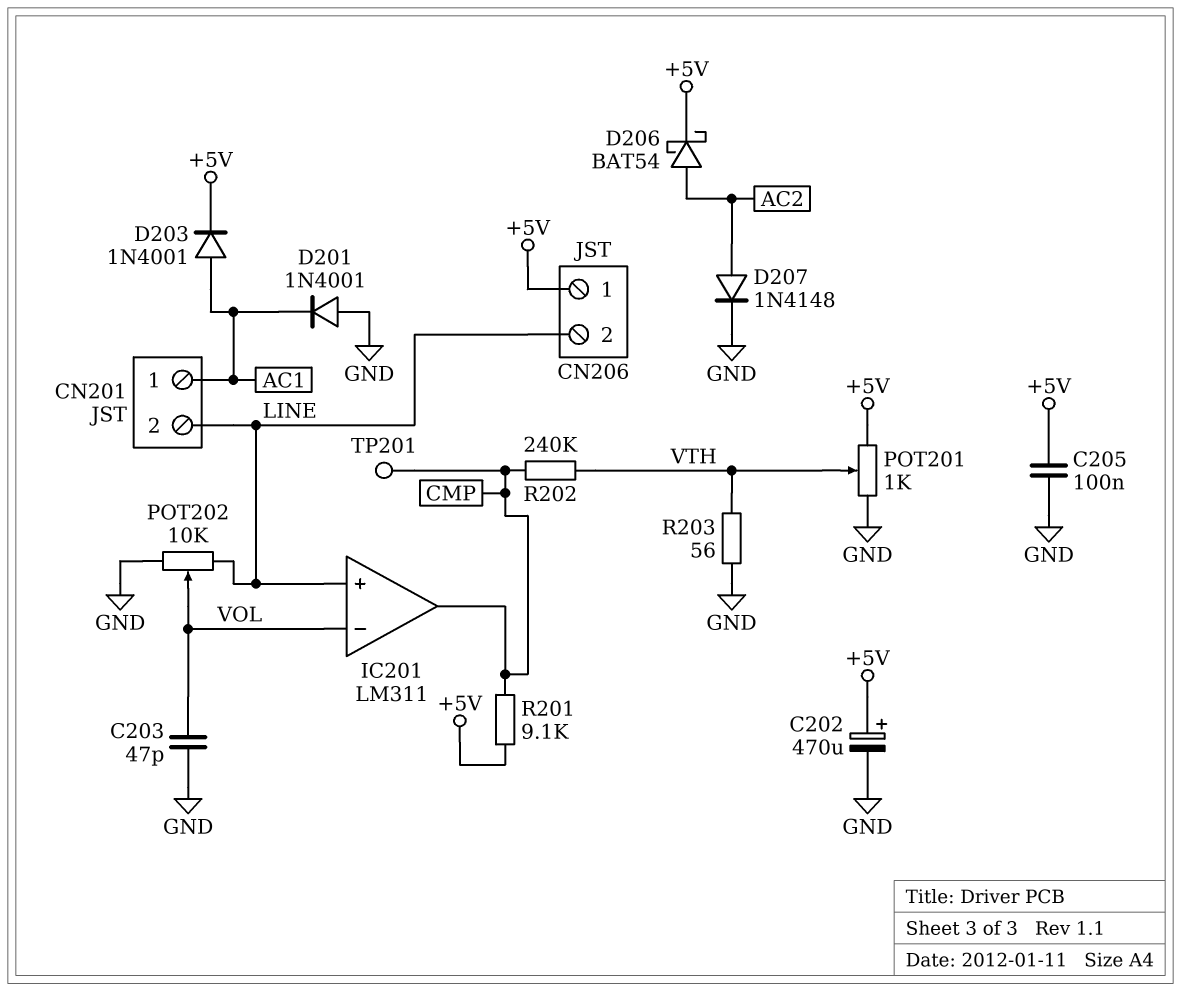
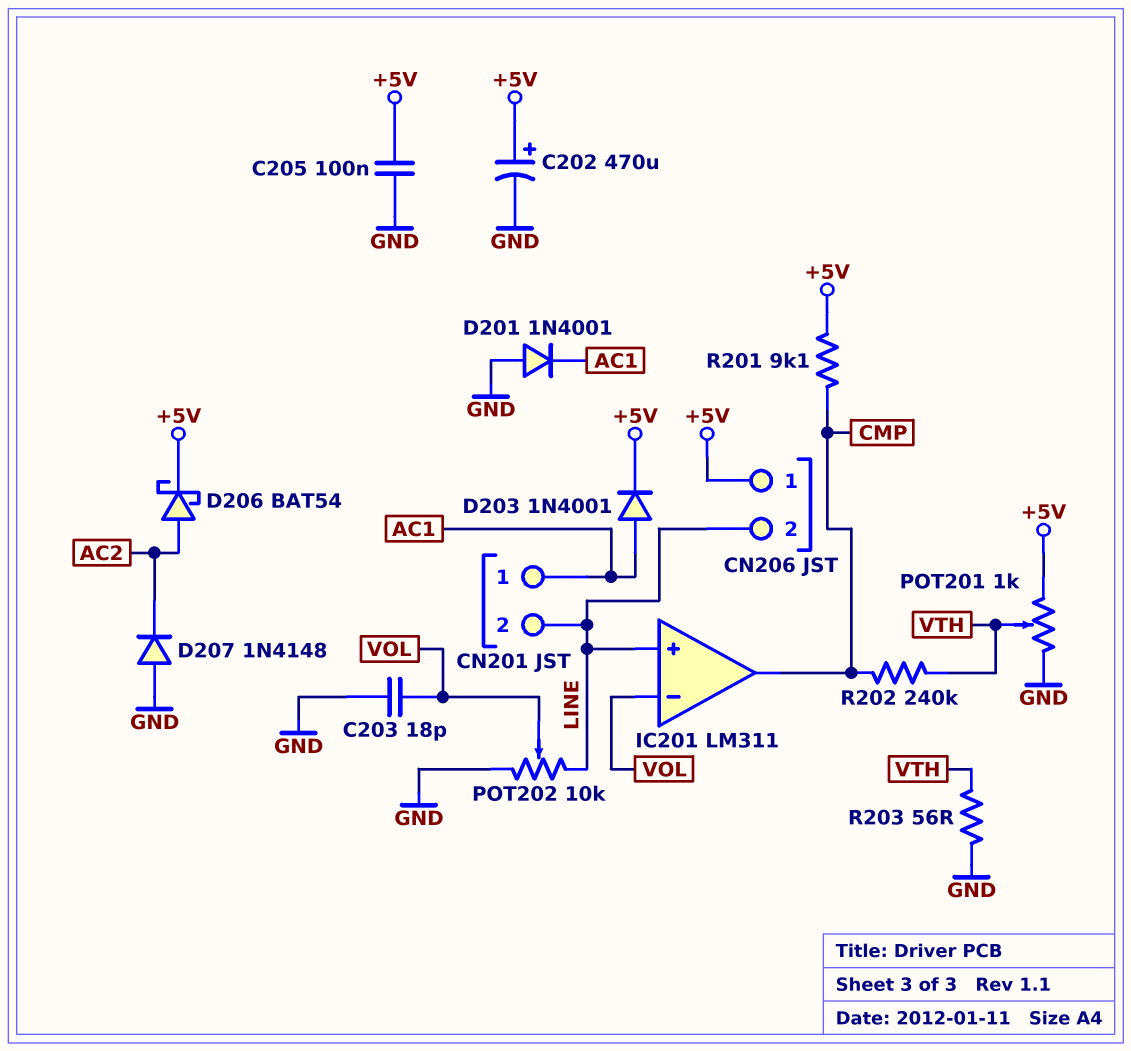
C203: 47pF (GND, VOL) -> 18pF (GND, VOL)
D207: diode 1N4148 (A AC2, K GND) -> diode 1N4148 (A GND, K AC2)
TP201: test point (CMP) -> none

